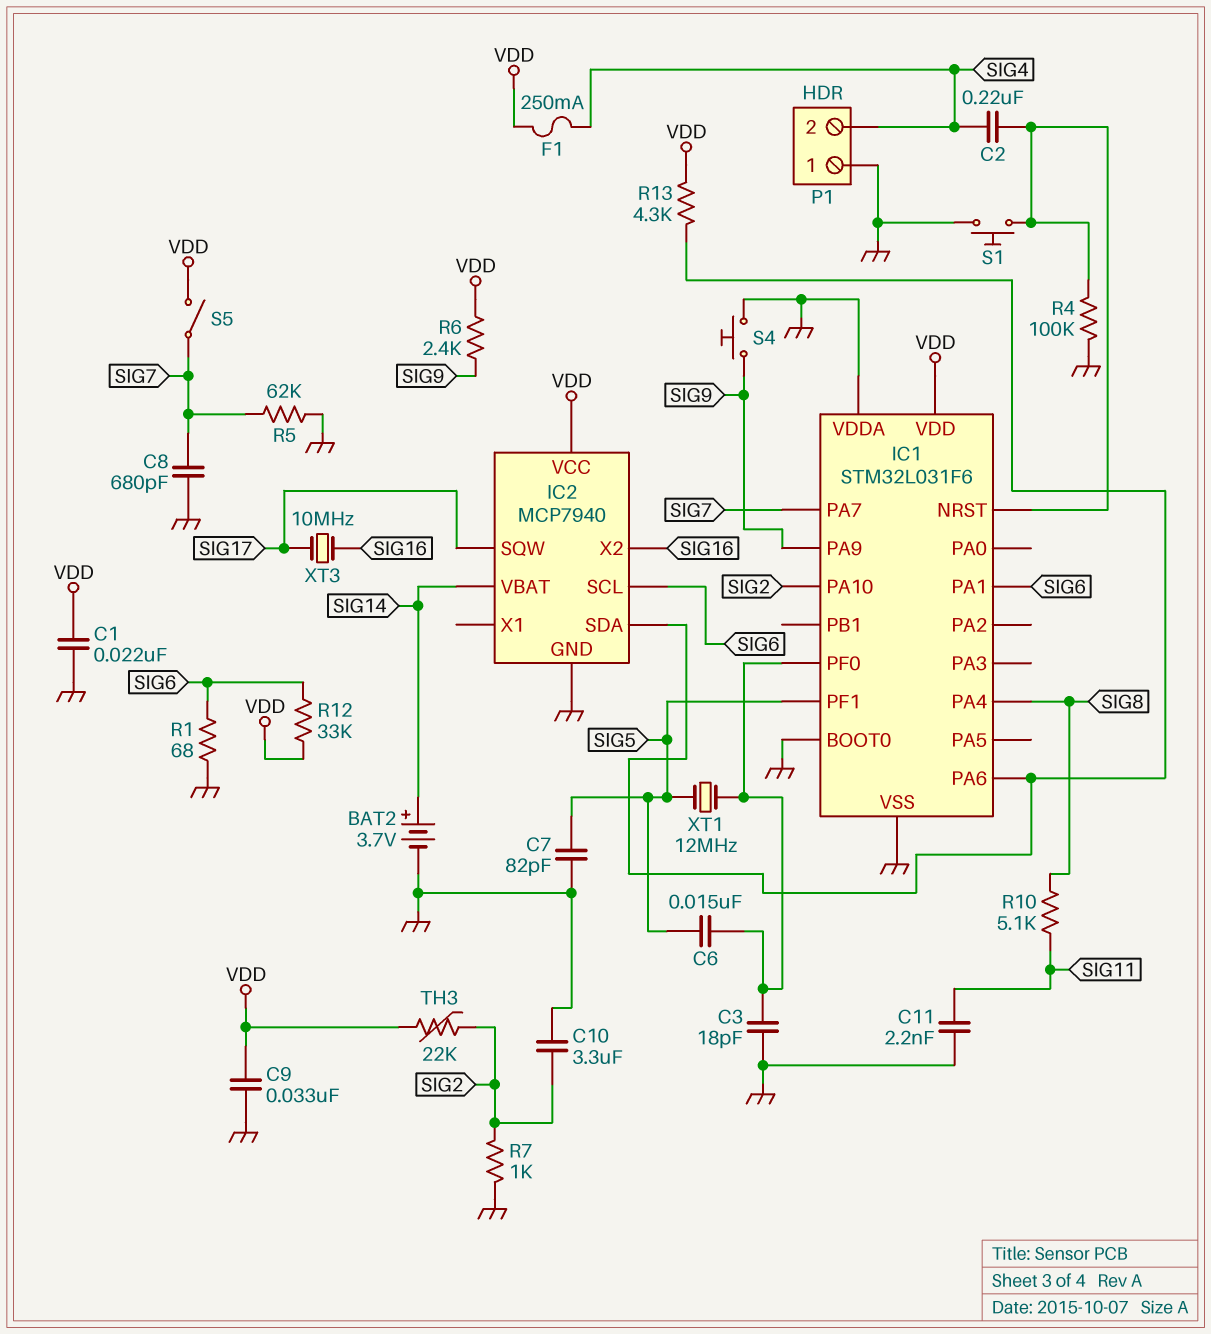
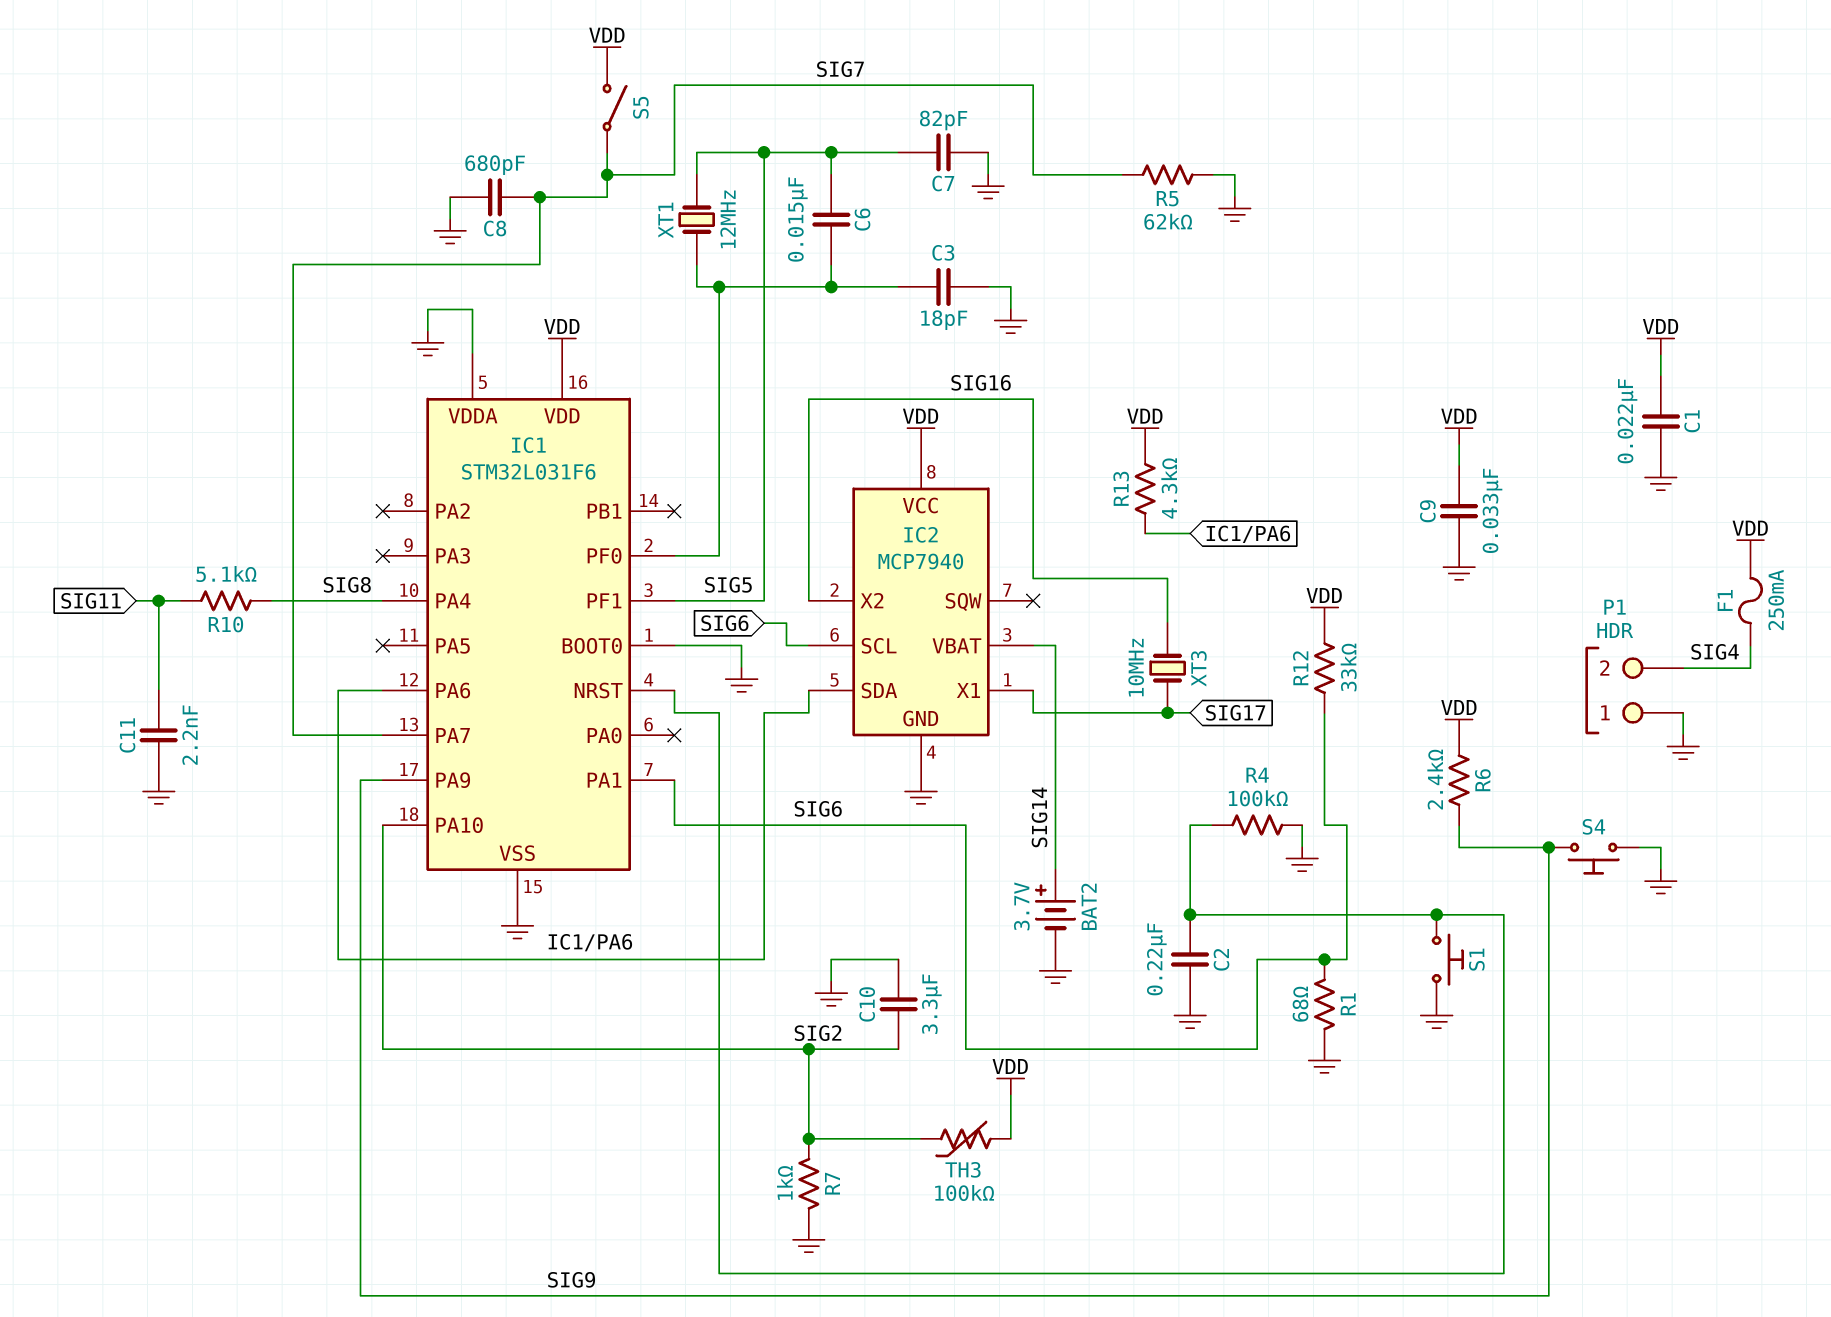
C2: 220nF (IC1/NRST, SIG4) -> 220nF (GND, IC1/NRST)
IC2 pin SQW: SIG17 -> none
IC2 pin X1: none -> SIG17
TH3: 22k (SIG2, VDD) -> 100k (SIG2, VDD)

